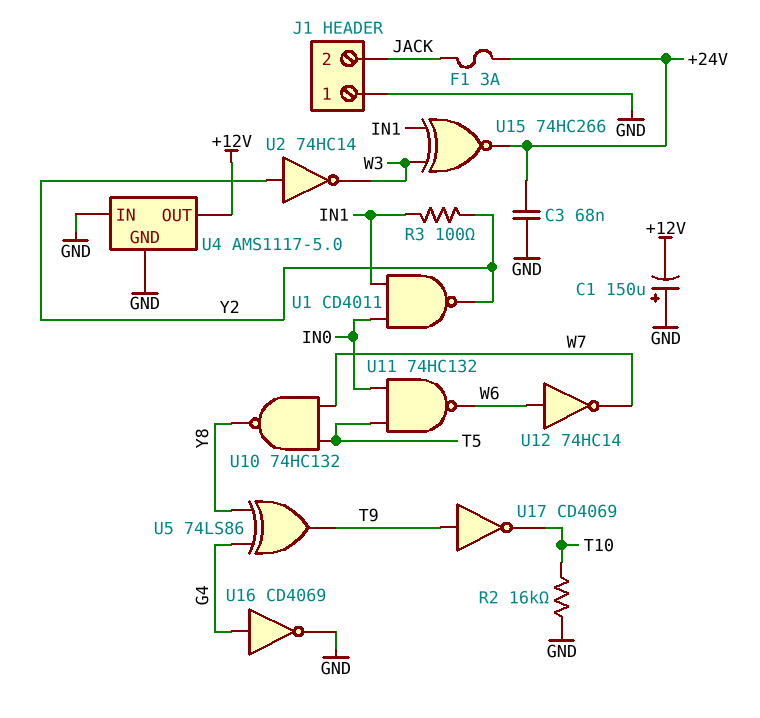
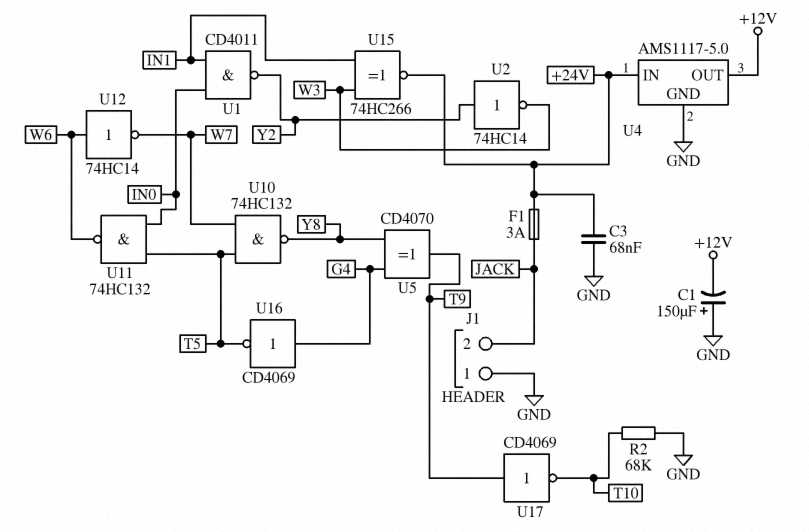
R2: 16k (GND, T10) -> 68k (GND, T10)
R3: 100 (IN1, Y2) -> none
U4 pin IN: GND -> +24V
U5: XOR 74LS86 (in G4, in Y8, out T9) -> XOR CD4070 (in G4, in Y8, out T9)
U16: NOT CD4069 (in G4, out GND) -> NOT CD4069 (in G4, out T5)

